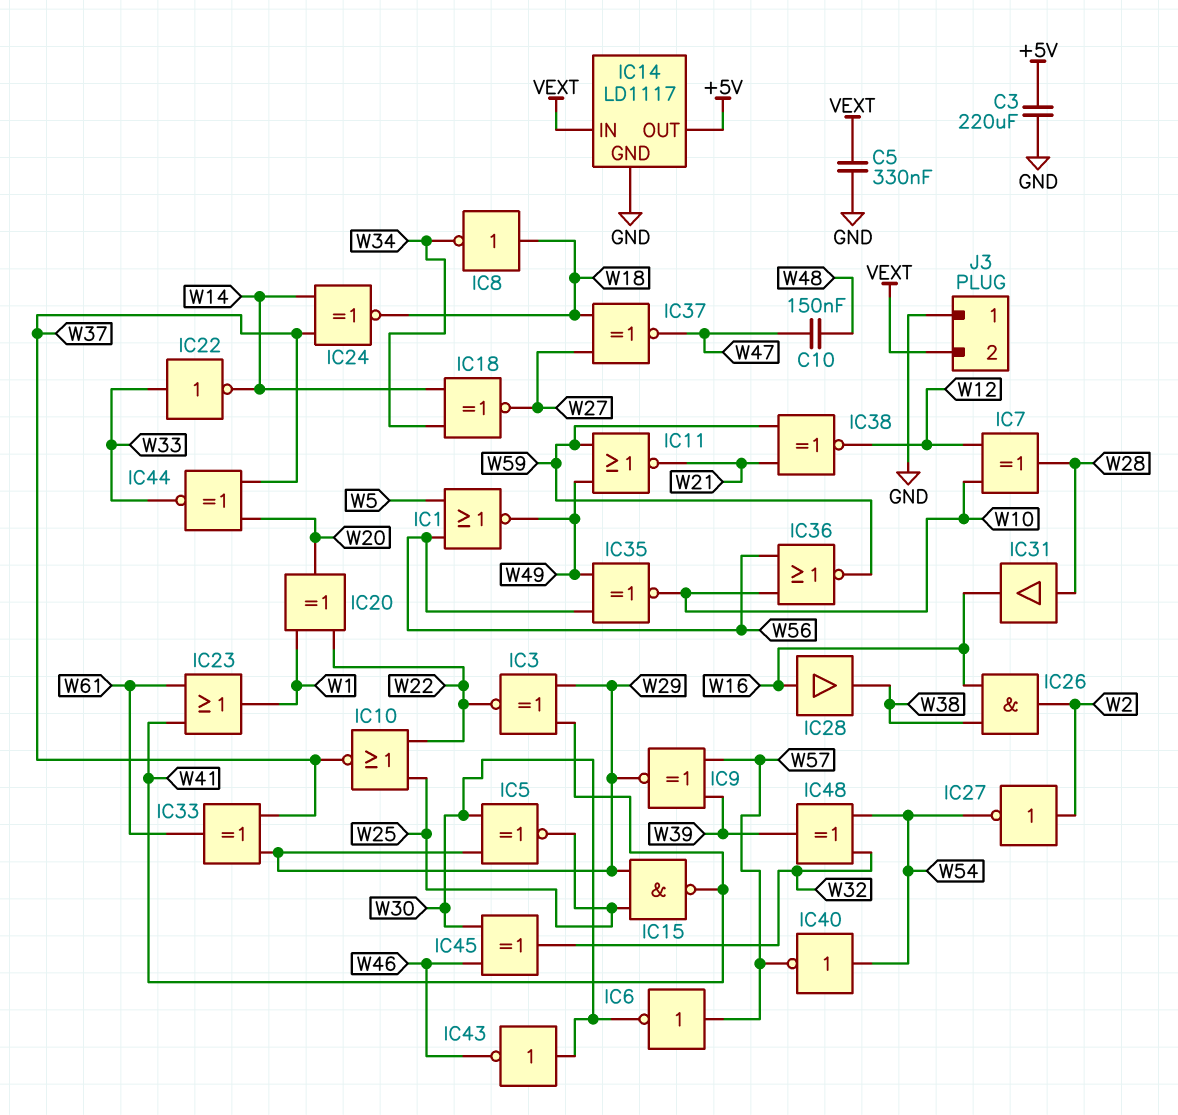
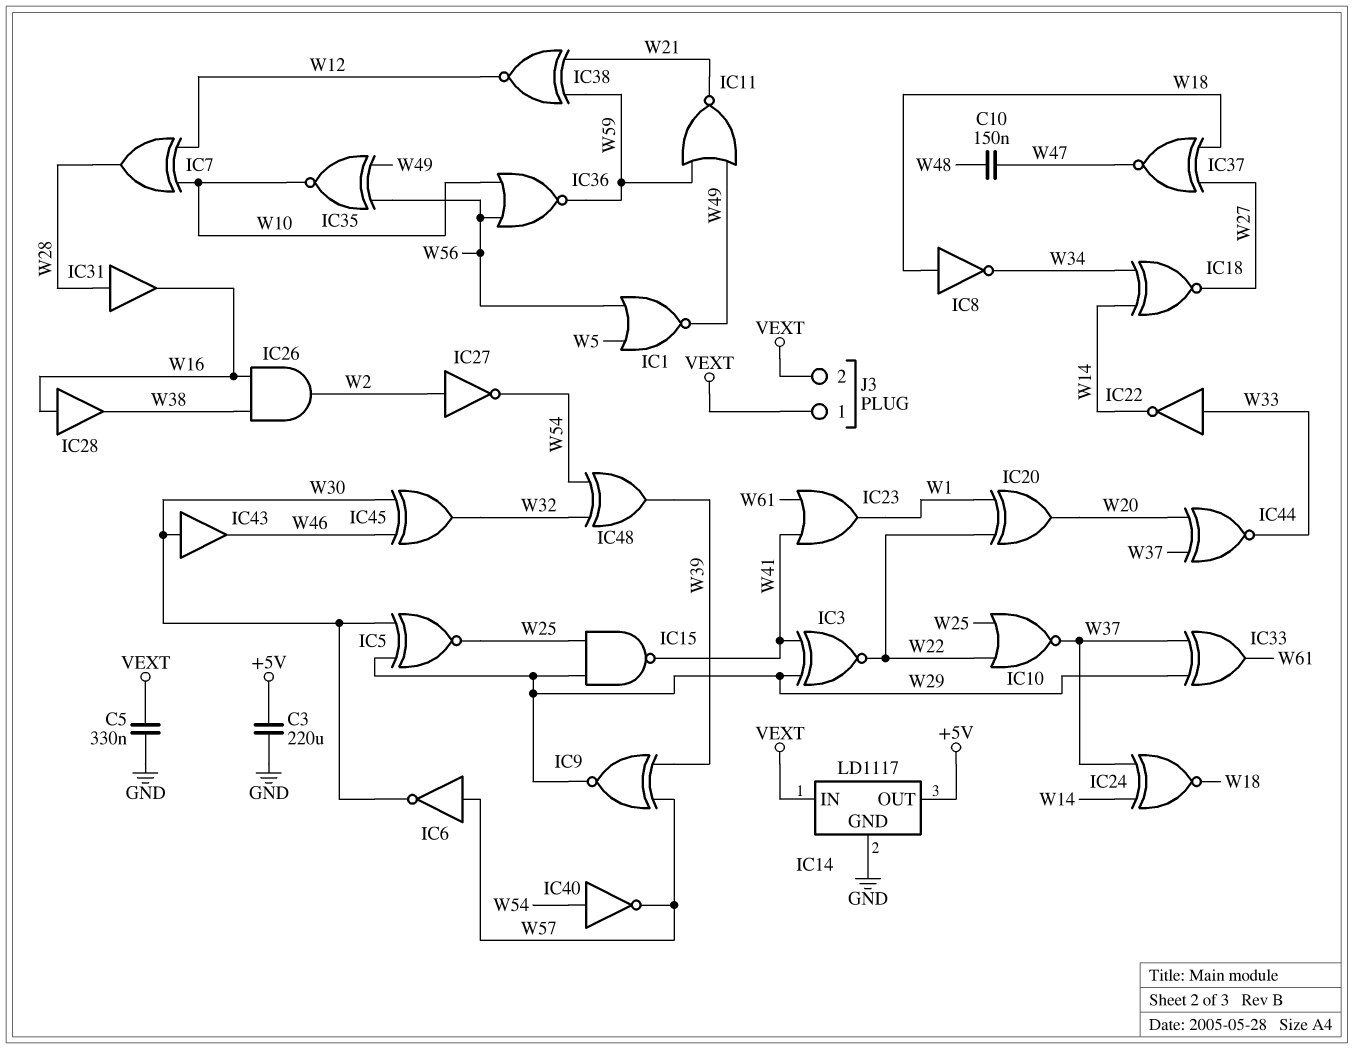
IC43: NOT (in W30, out W46) -> buffer (in W30, out W46)
J3 pin 1: GND -> VEXT

